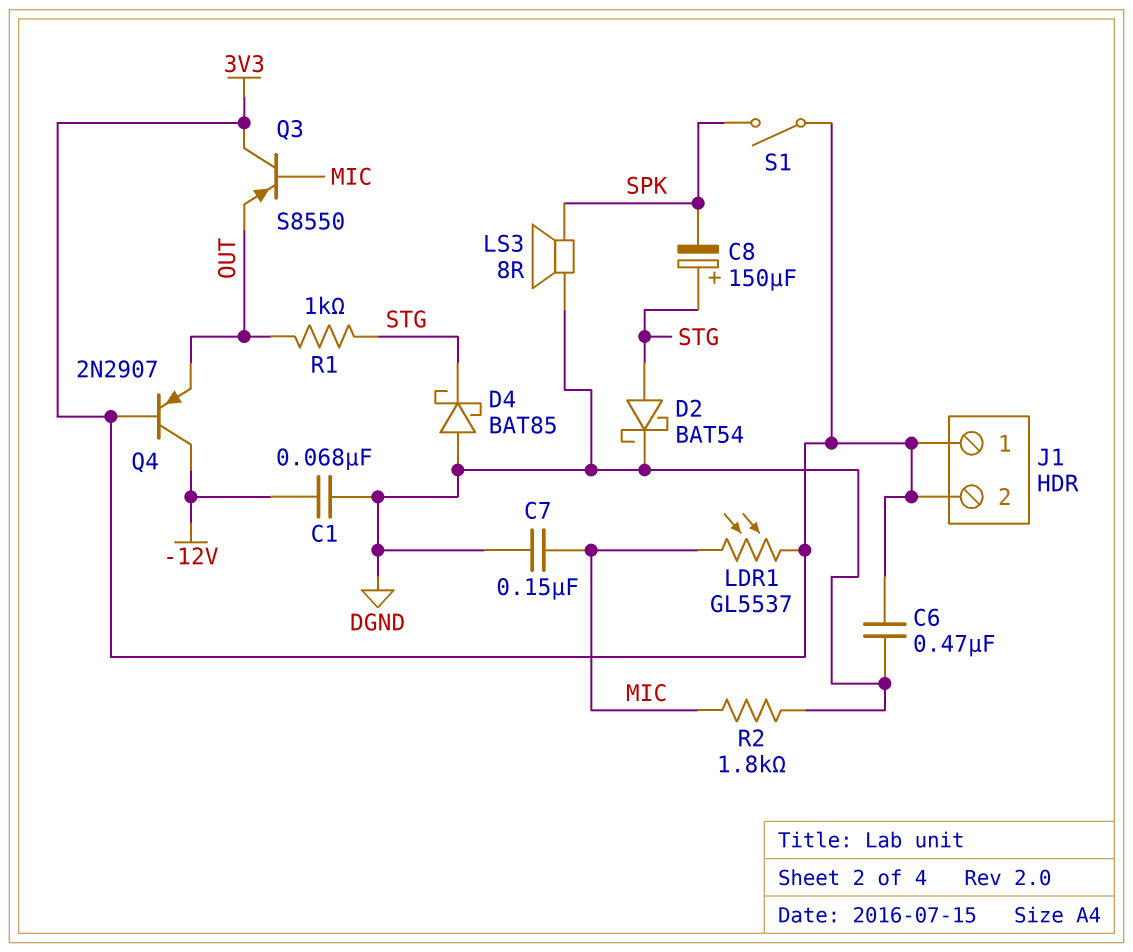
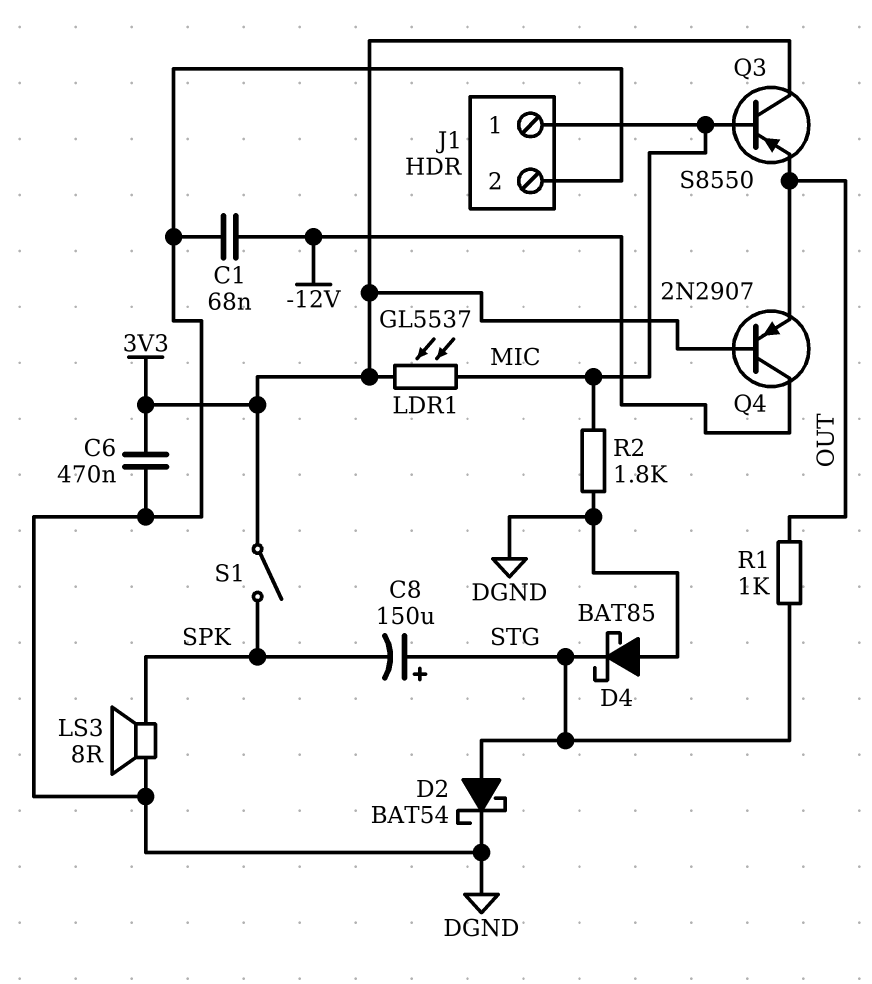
C7: 150nF (DGND, MIC) -> none
J1 pin 1: 3V3 -> MIC
J1 pin 2: 3V3 -> DGND

